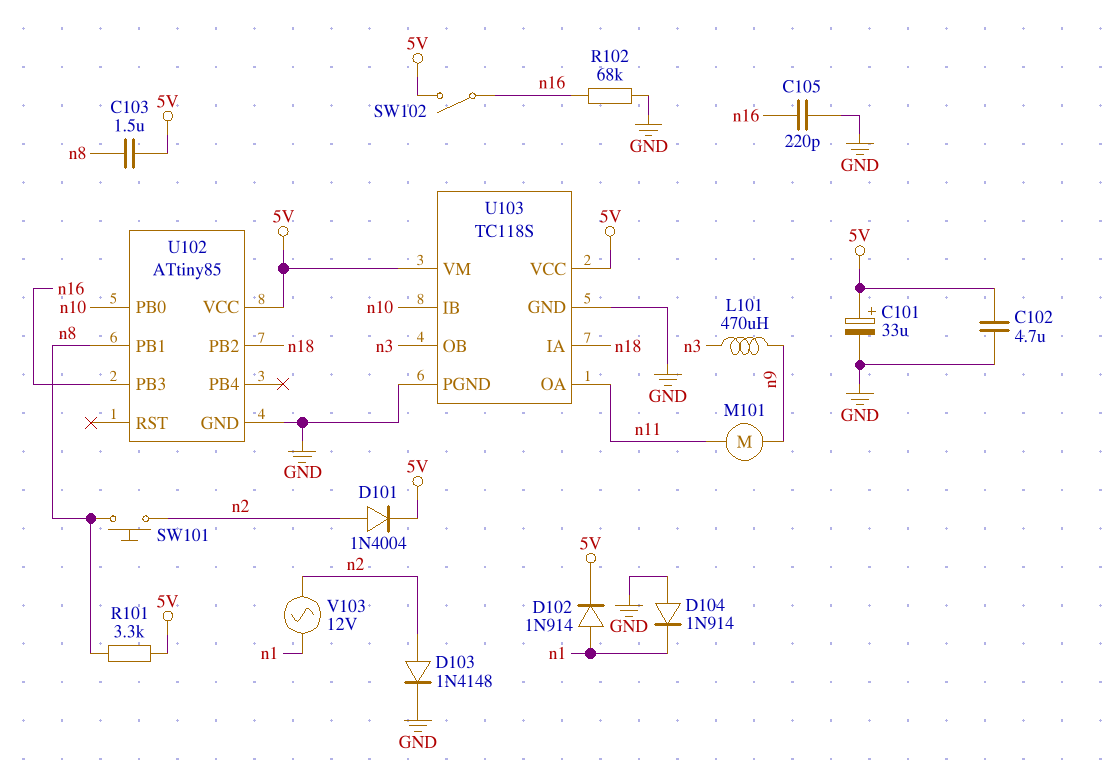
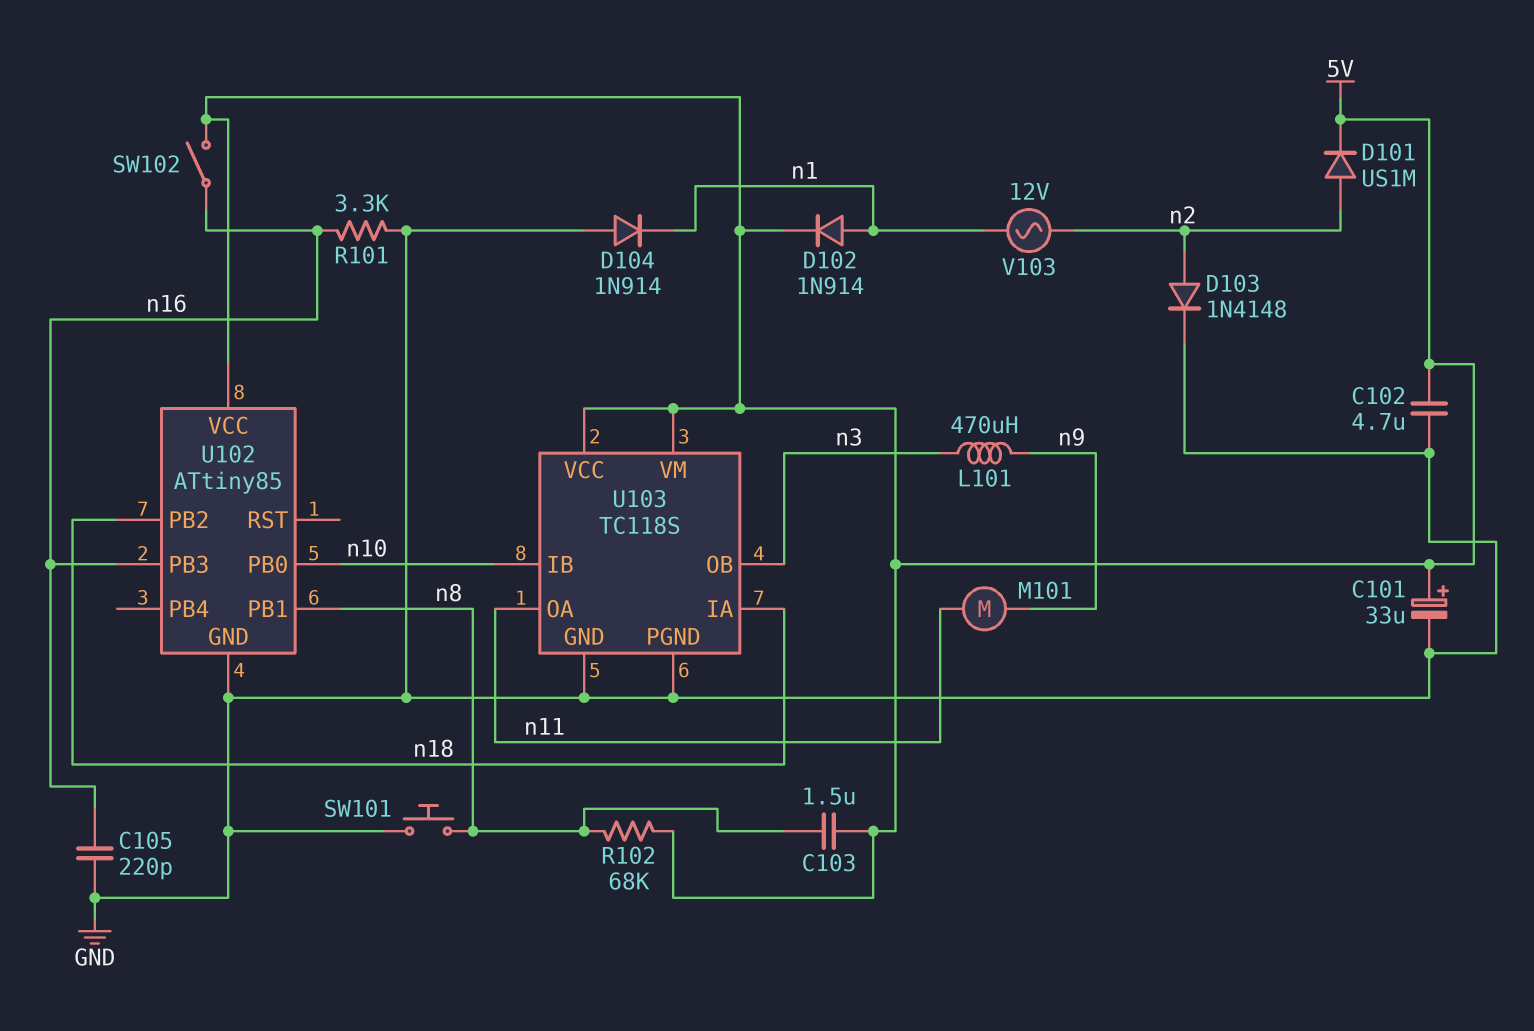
D101: diode 1N4004 (A n2, K 5V) -> diode US1M (A n2, K 5V)
R101: 3.3k (5V, n8) -> 3.3k (GND, n16)
R102: 68k (GND, n16) -> 68k (5V, n8)
SW101: button (n2, n8) -> button (GND, n8)

